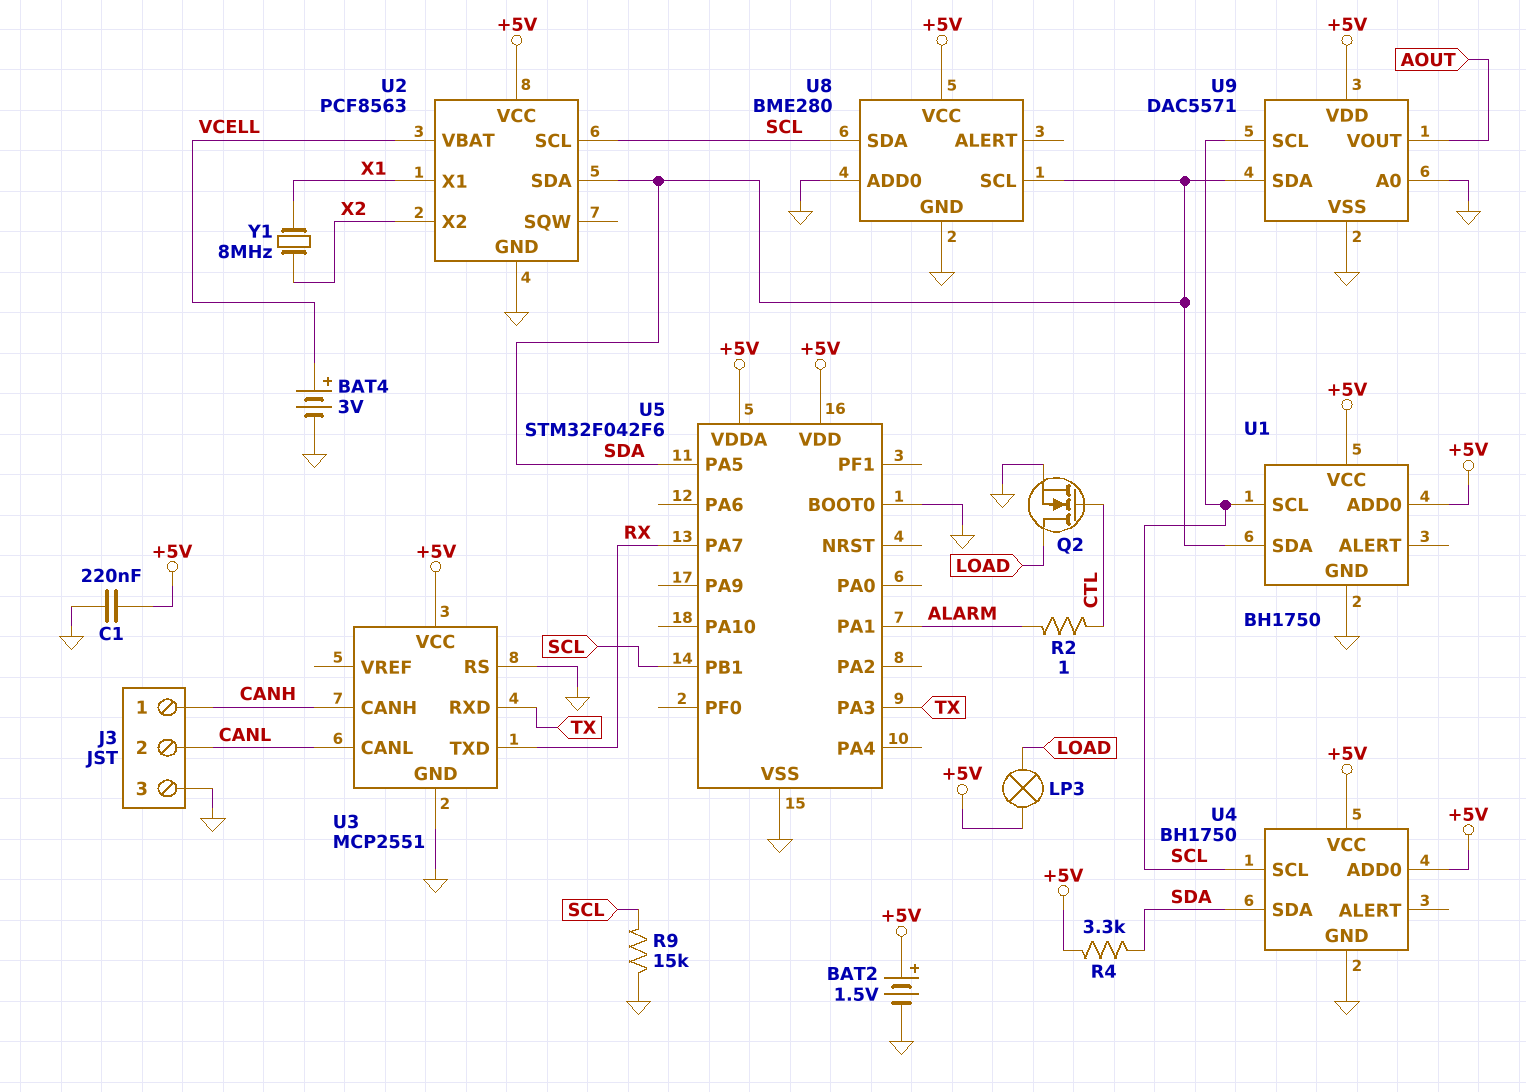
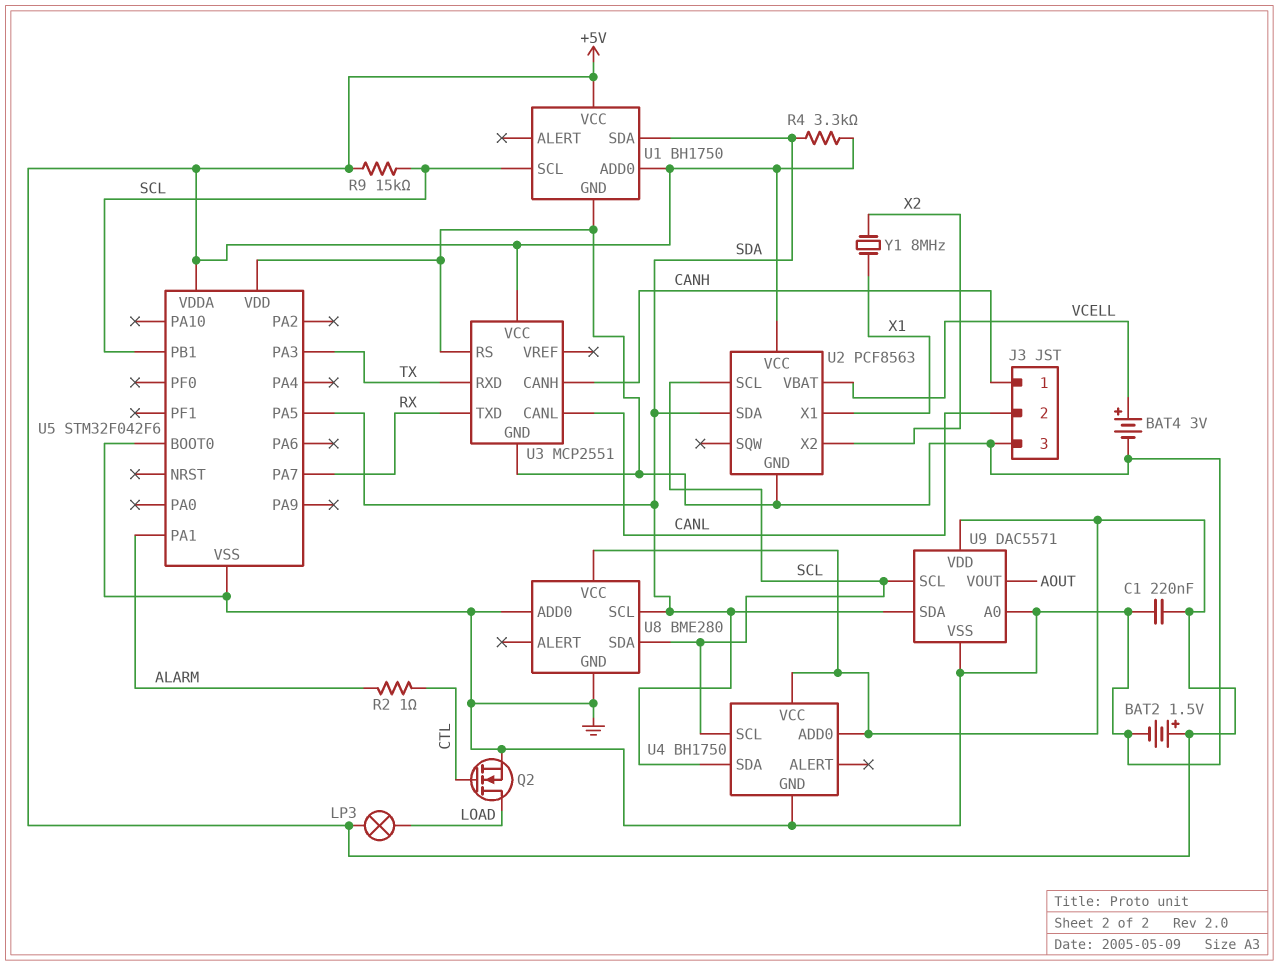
R9: 15k (GND, SCL) -> 15k (+5V, SCL)
U5 pin VDD: +5V -> GND

